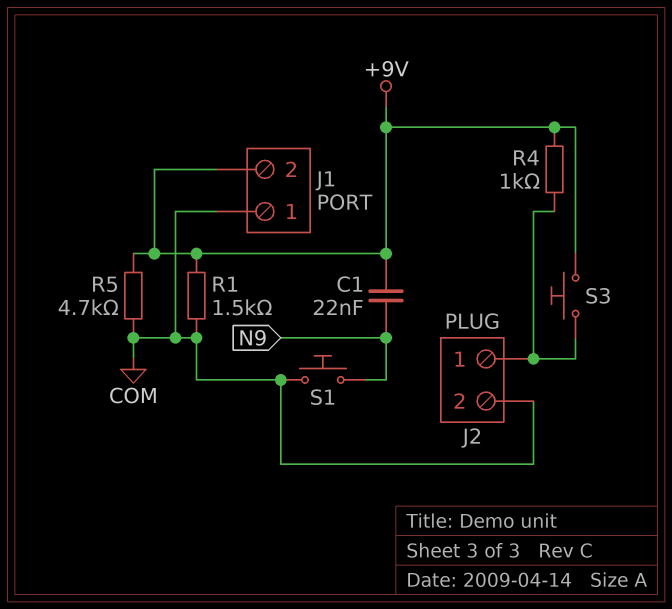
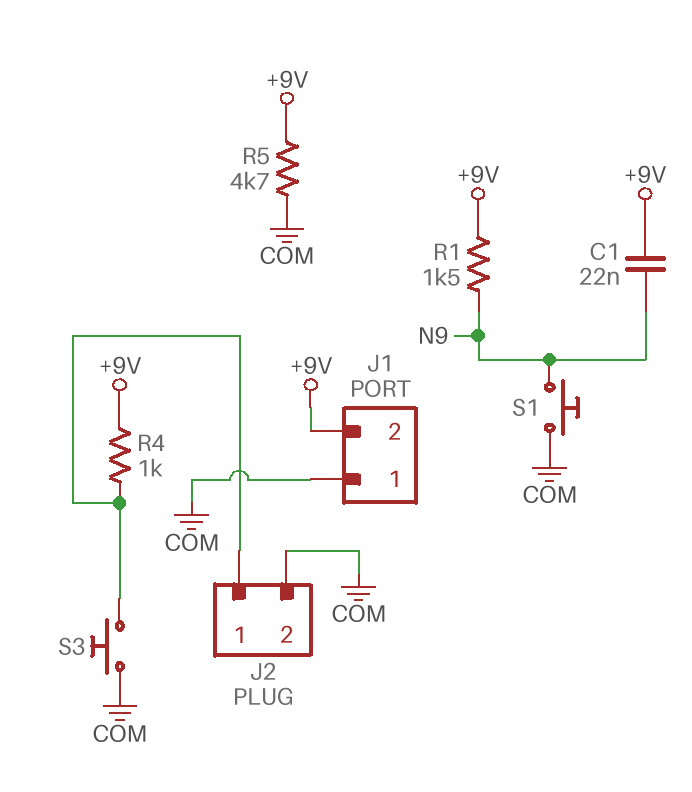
R1: 1.5k (+9V, COM) -> 1.5k (+9V, N9)
S3: button (+9V, J2/1) -> button (COM, J2/1)

